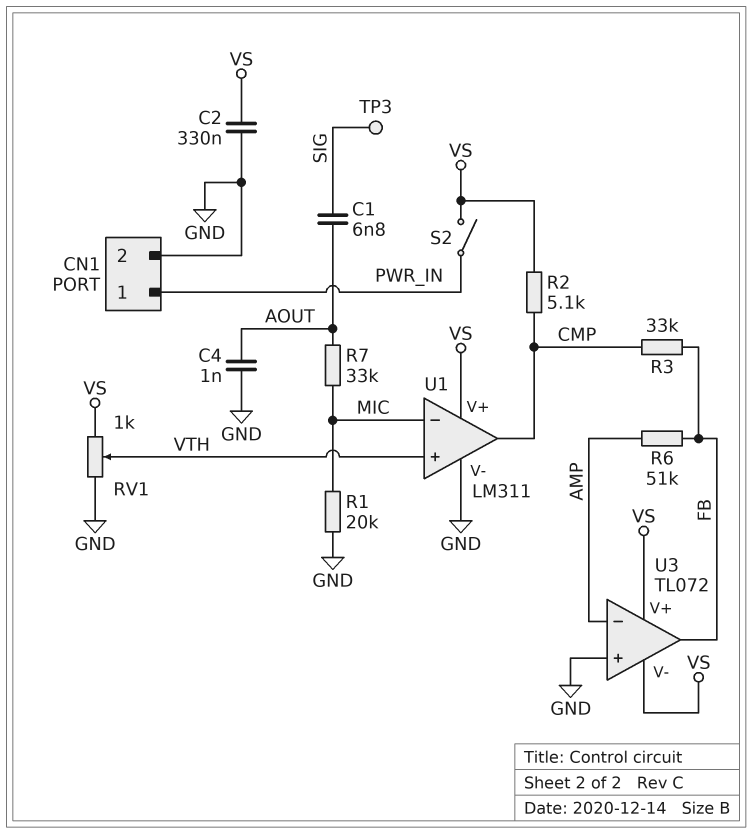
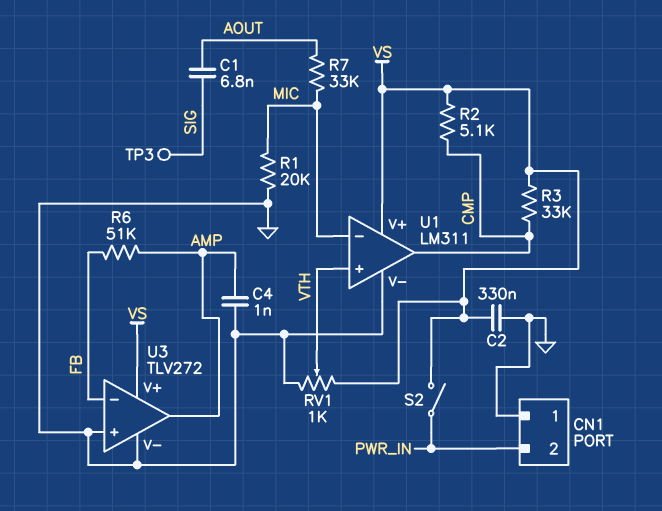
C4: 1nF (AOUT, GND) -> 1nF (AMP, GND)
CN1 pin 1: PWR_IN -> GND
CN1 pin 2: GND -> PWR_IN
R3: 33k (CMP, FB) -> 33k (CMP, VS)
U3: TL072 -> TLV272
U3 pin V-: VS -> GND
U3 pin in-: AMP -> FB
U3 pin out: FB -> AMP

